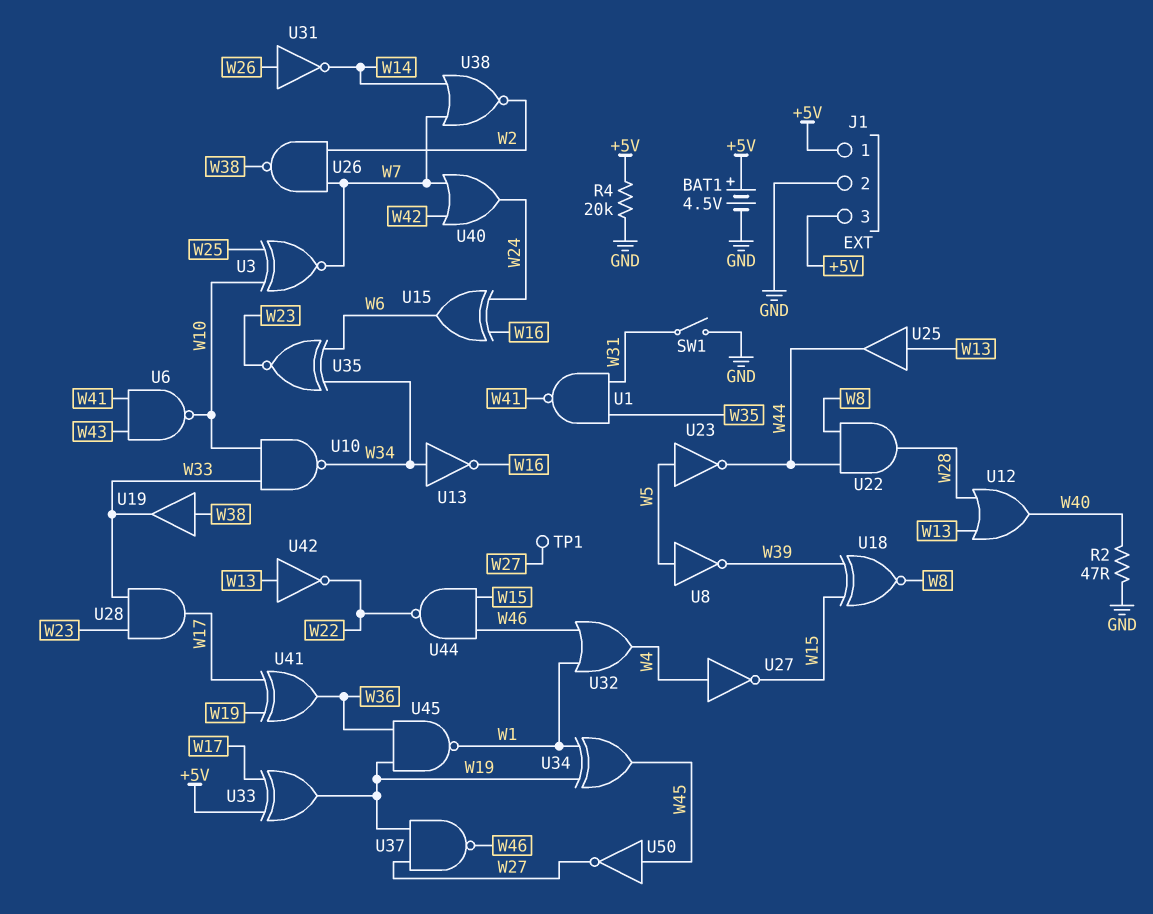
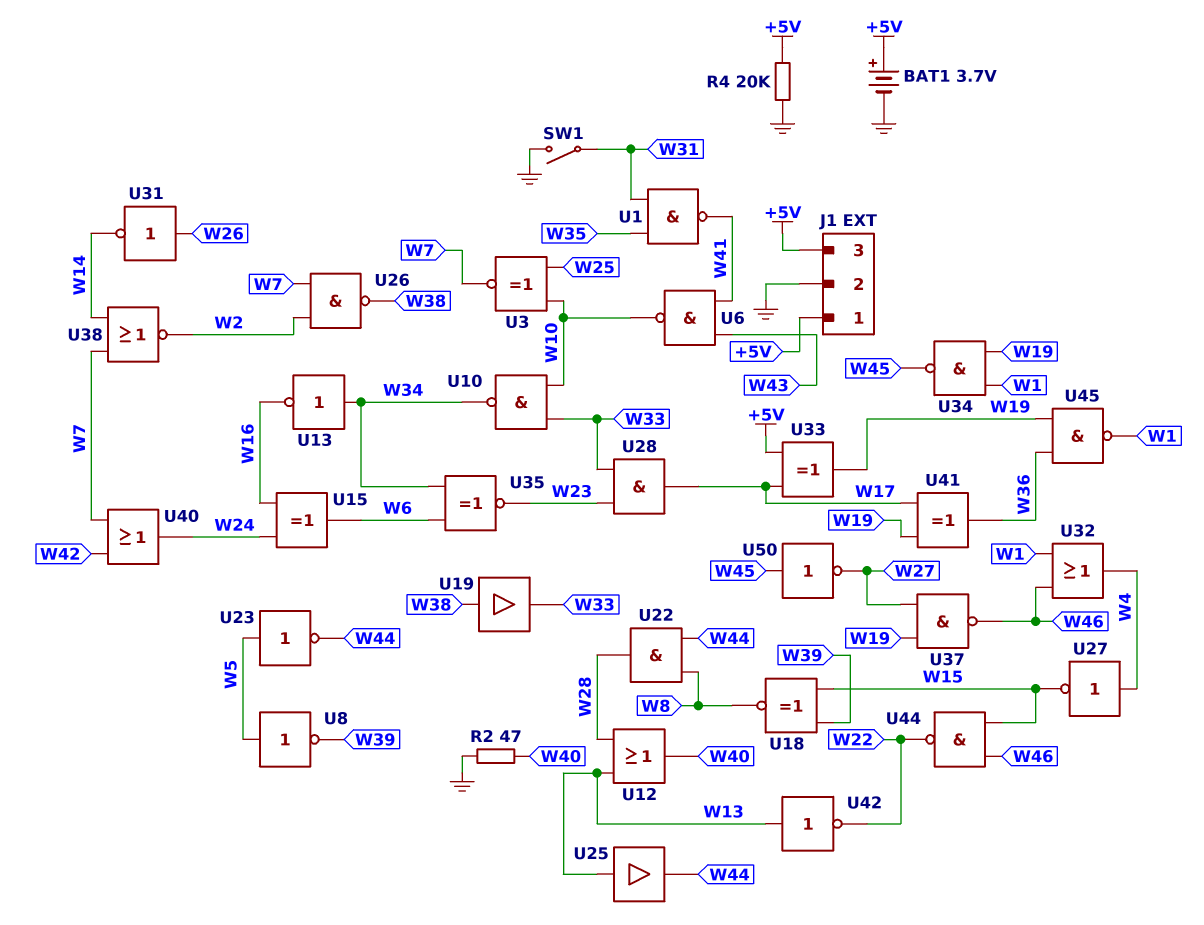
BAT1: 4.5V (plus +5V, minus GND) -> 3.7V (plus +5V, minus GND)
TP1: test point (W27) -> none
U34: XOR (in W1, in W19, out W45) -> NAND (in W1, in W19, out W45)

